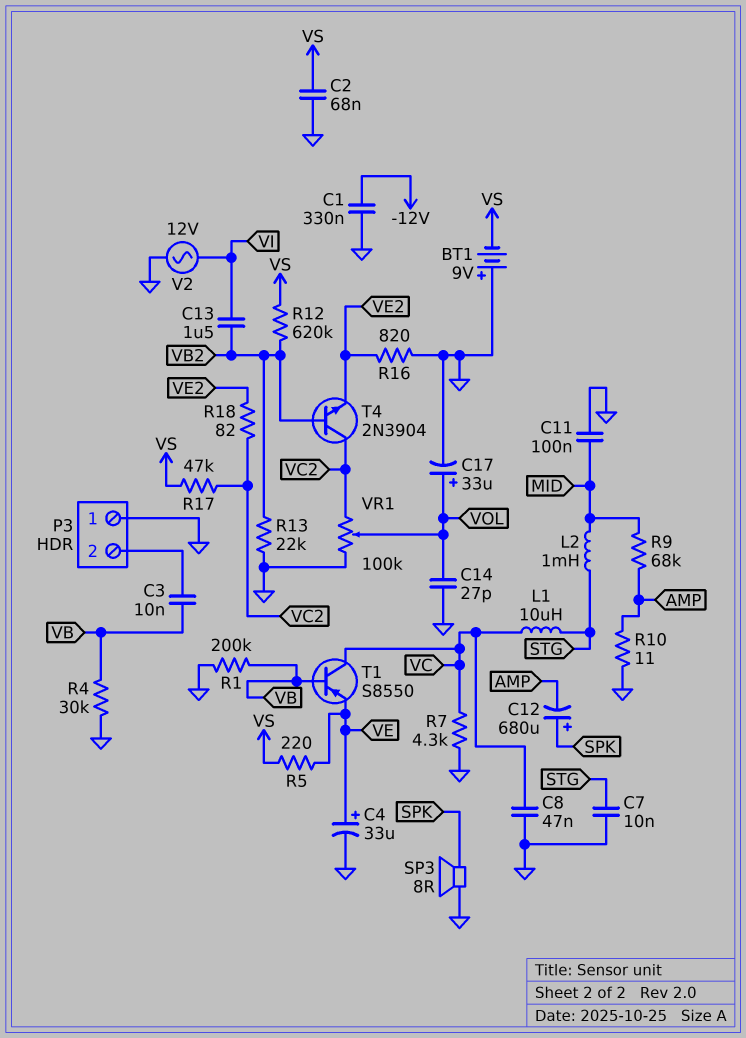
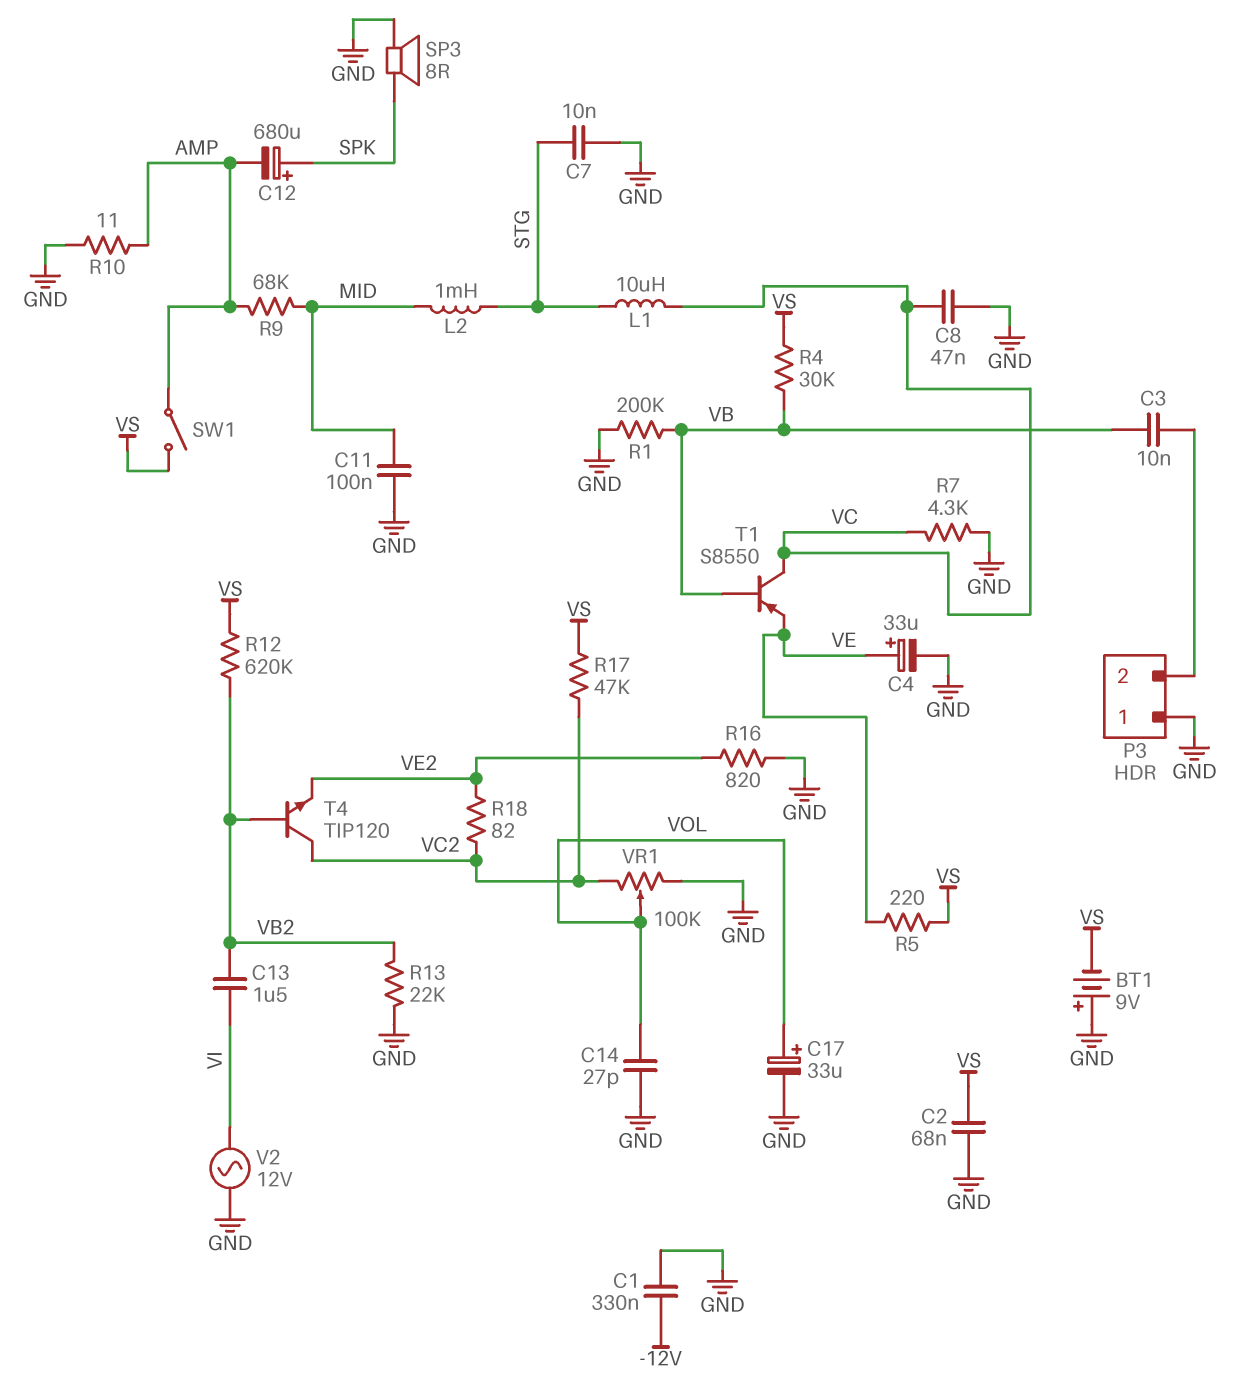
R4: 30k (GND, VB) -> 30k (VB, VS)
SW1: none -> switch (AMP, VS)
T4: NPN 2N3904 (B VB2, C VC2, E VE2) -> NPN TIP120 (B VB2, C VC2, E VE2)

